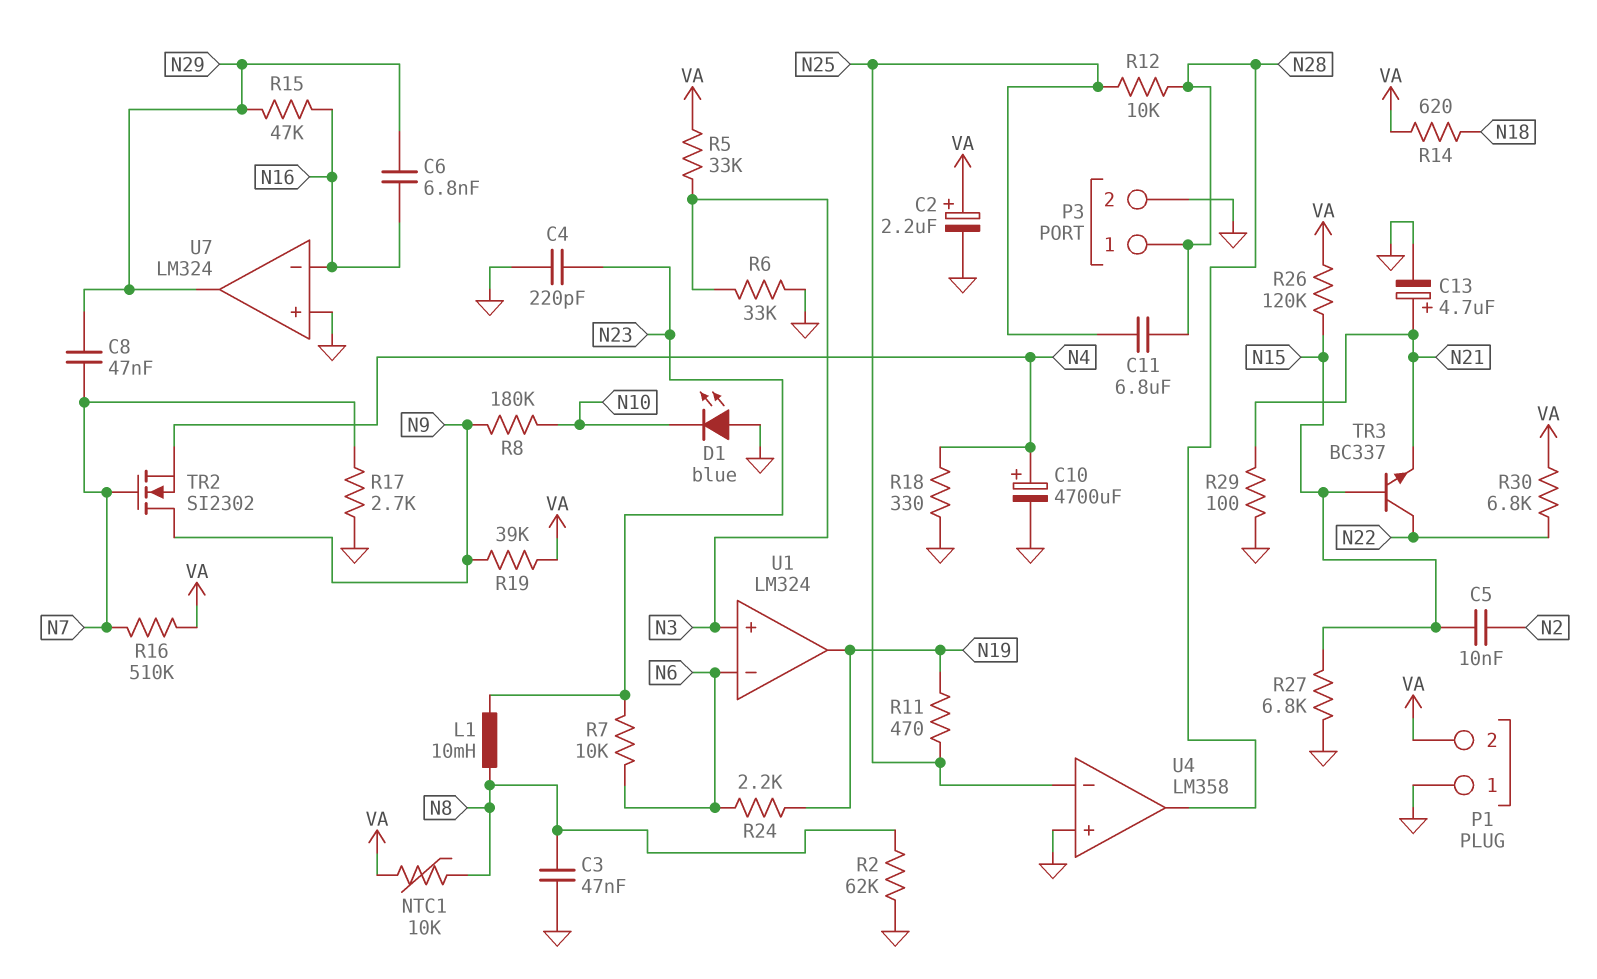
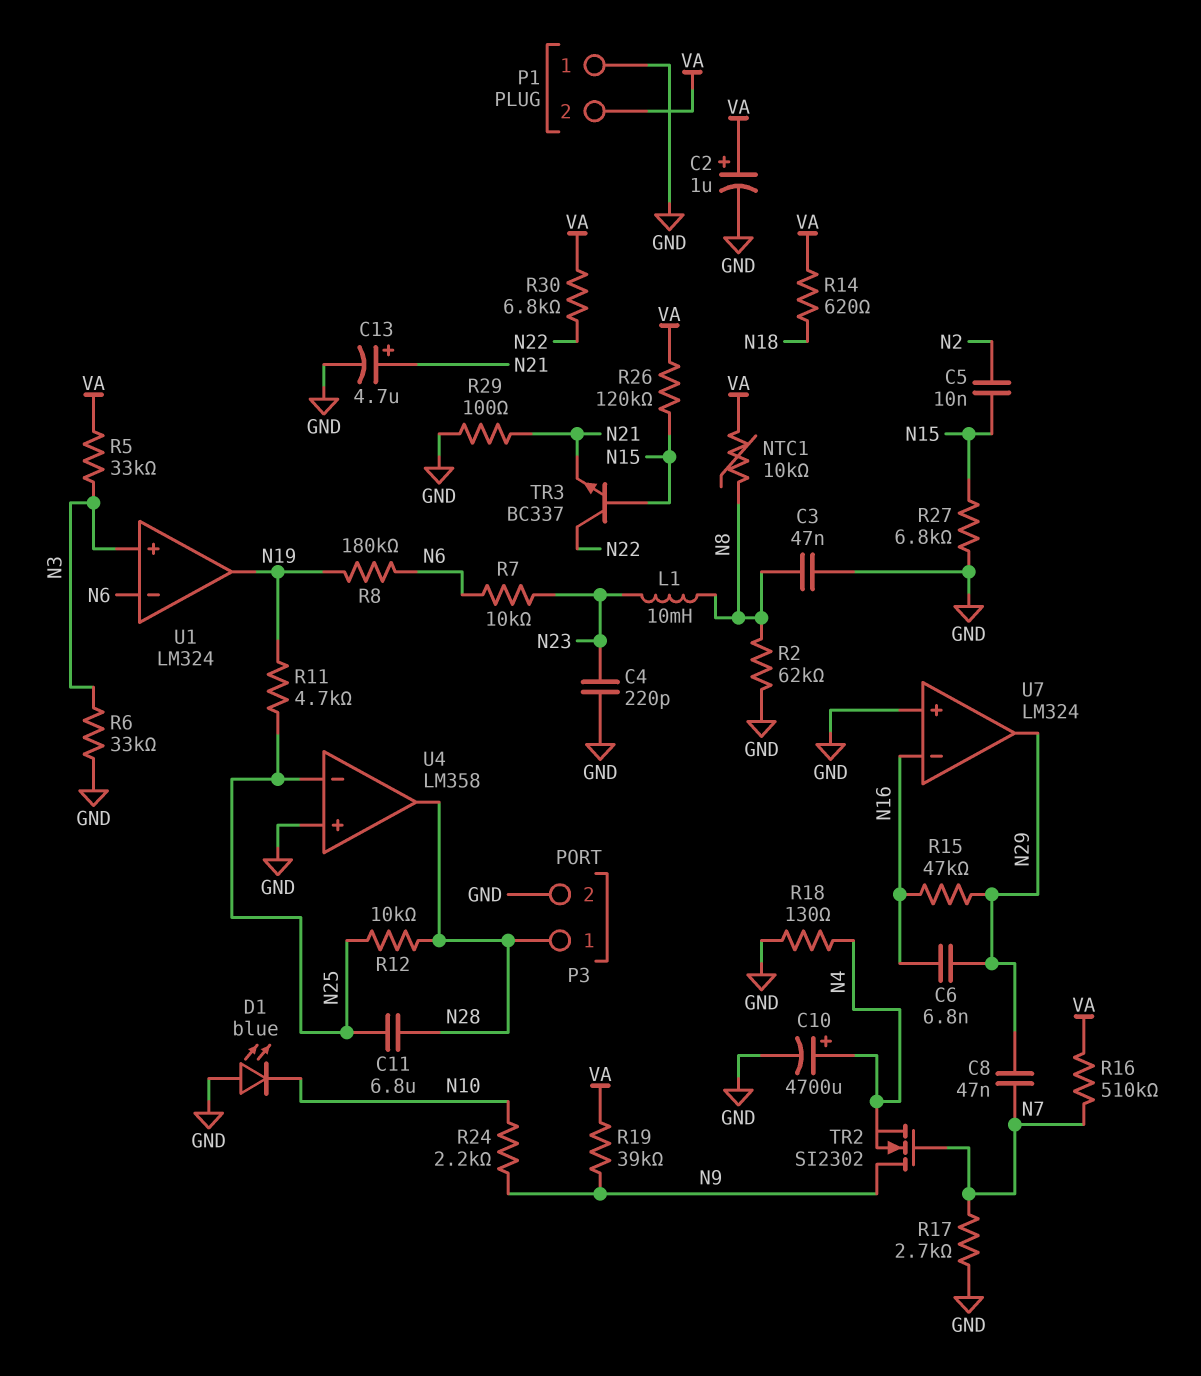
C2: 2.2uF (plus VA, minus GND) -> 1uF (plus VA, minus GND)
R8: 180k (N9, N10) -> 180k (N6, N19)
R11: 470 (N19, N25) -> 4.7k (N19, N25)
R18: 330 (GND, N4) -> 130 (GND, N4)
R24: 2.2k (N6, N19) -> 2.2k (N9, N10)

